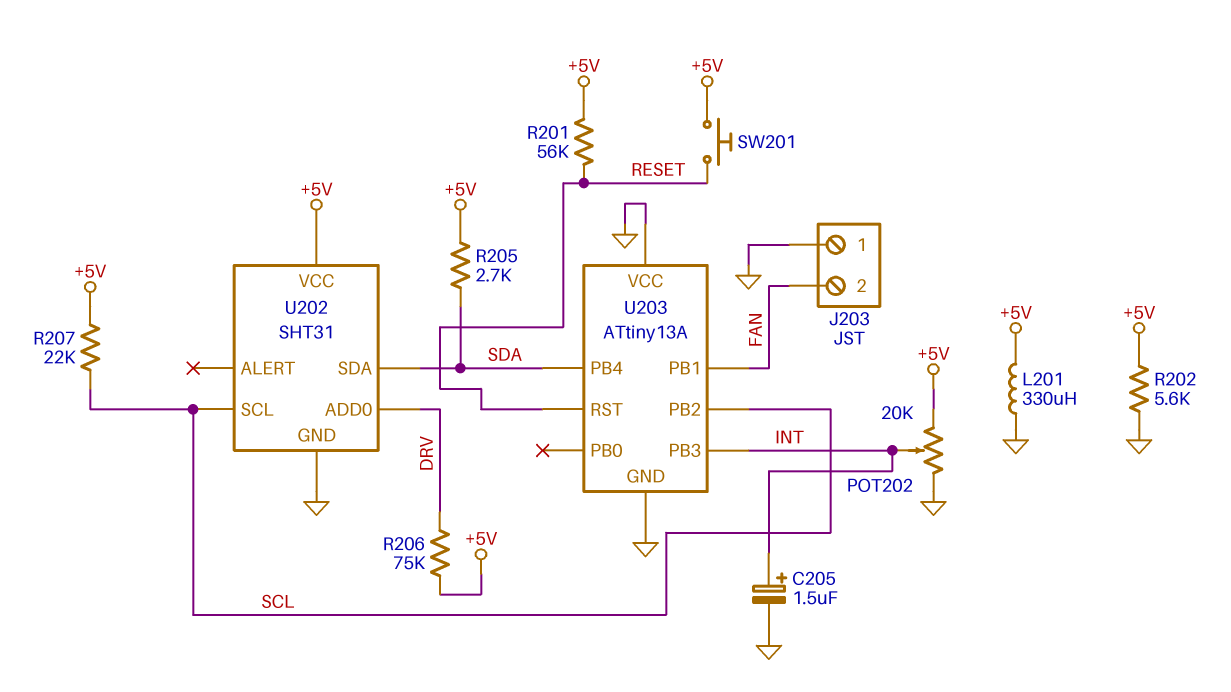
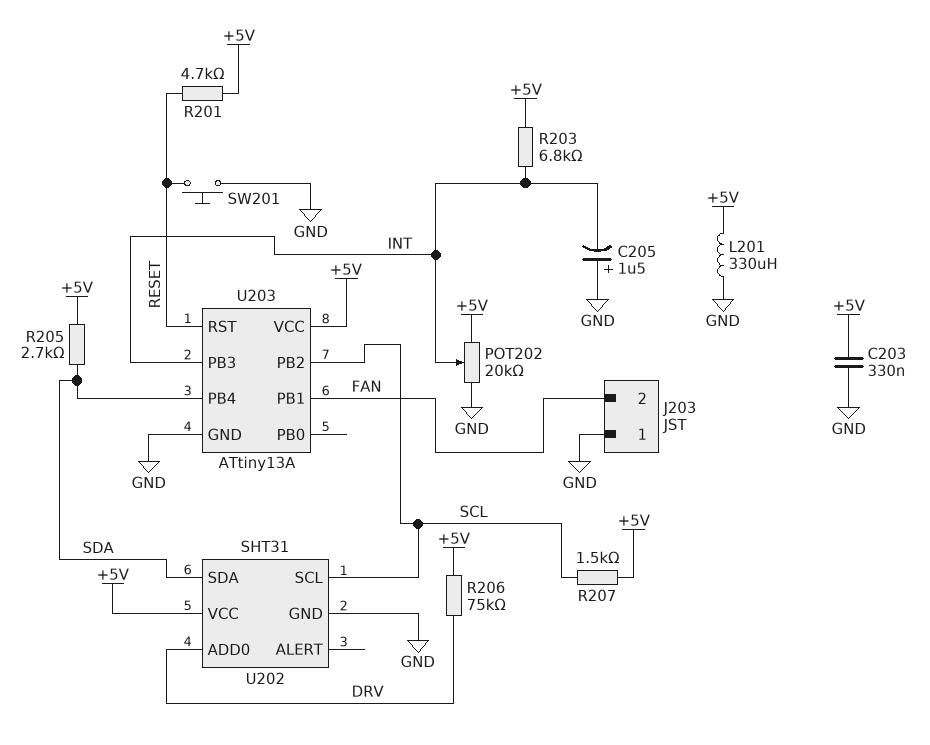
C203: none -> 330nF (+5V, GND)
C205: 1.5uF (plus INT, minus GND) -> 1.5uF (plus GND, minus INT)
R201: 56k (+5V, RESET) -> 4.7k (+5V, RESET)
R202: 5.6k (+5V, GND) -> none
R203: none -> 6.8k (+5V, INT)
R207: 22k (+5V, SCL) -> 1.5k (+5V, SCL)
SW201: button (+5V, RESET) -> button (GND, RESET)
U203 pin VCC: GND -> +5V

